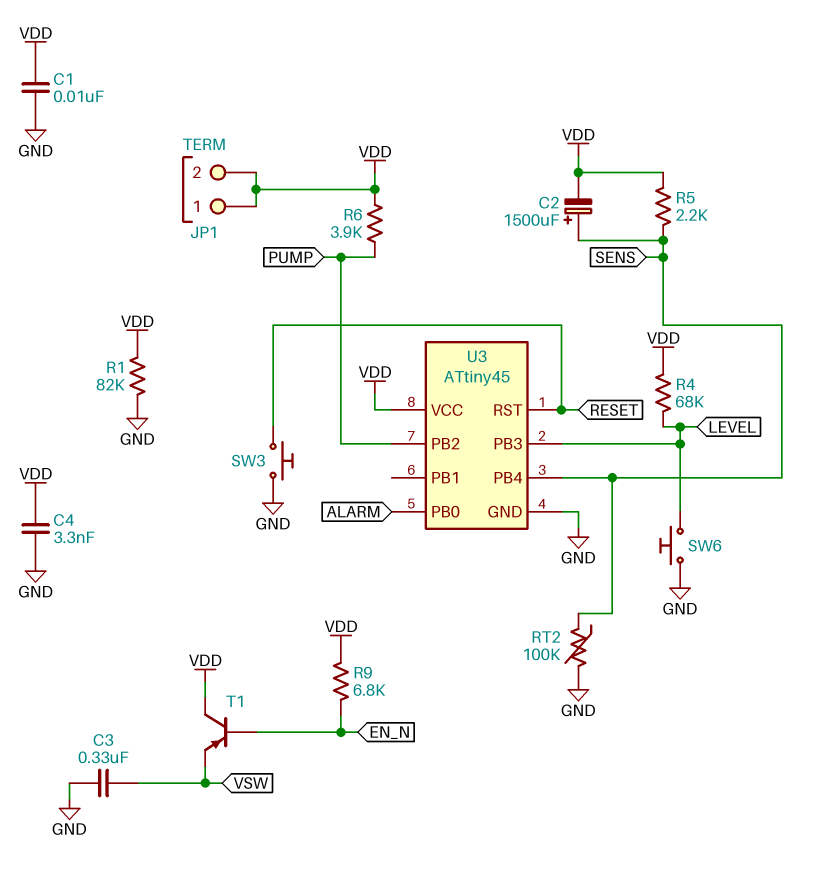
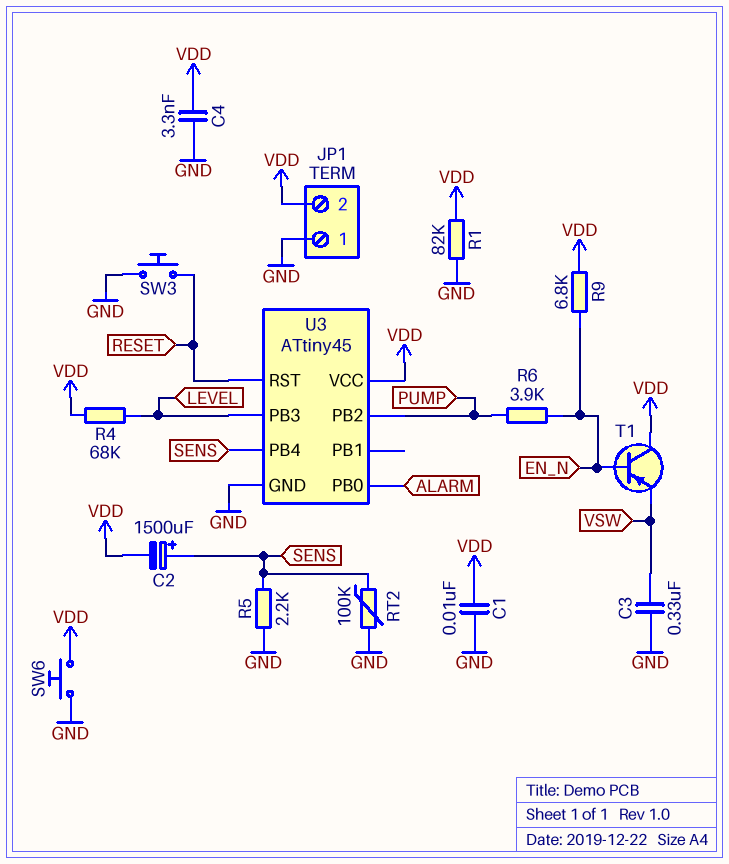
JP1 pin 1: VDD -> GND
R5: 2.2k (SENS, VDD) -> 2.2k (GND, SENS)
R6: 3.9k (PUMP, VDD) -> 3.9k (EN_N, PUMP)
SW6: button (GND, LEVEL) -> button (GND, VDD)

